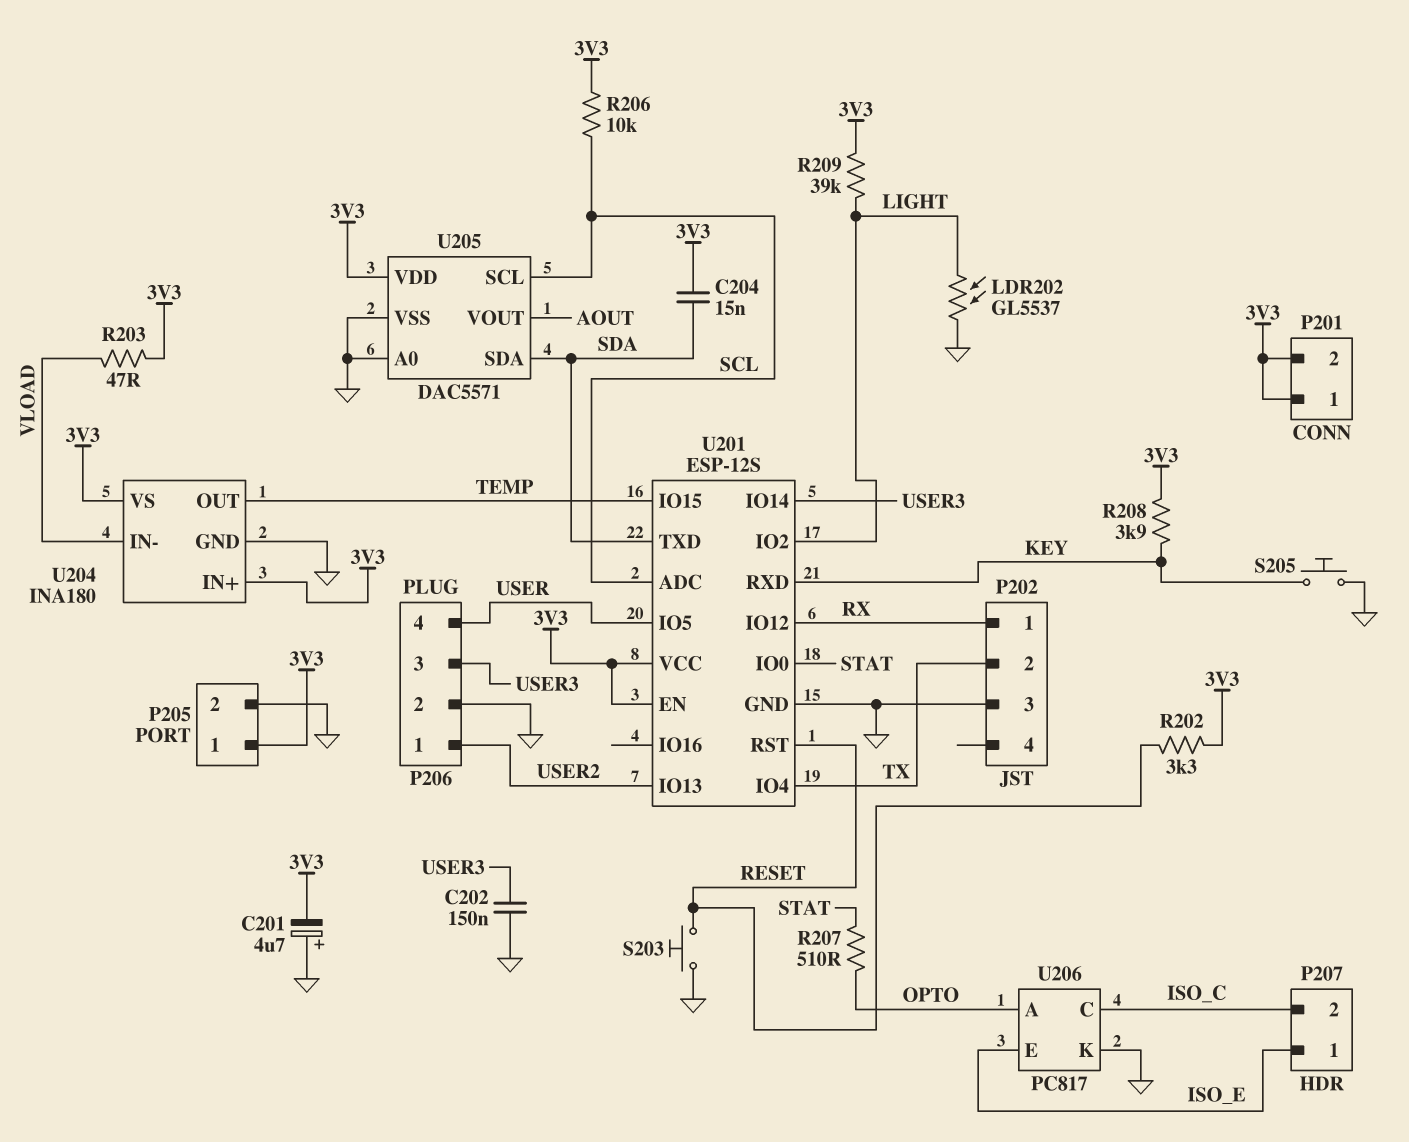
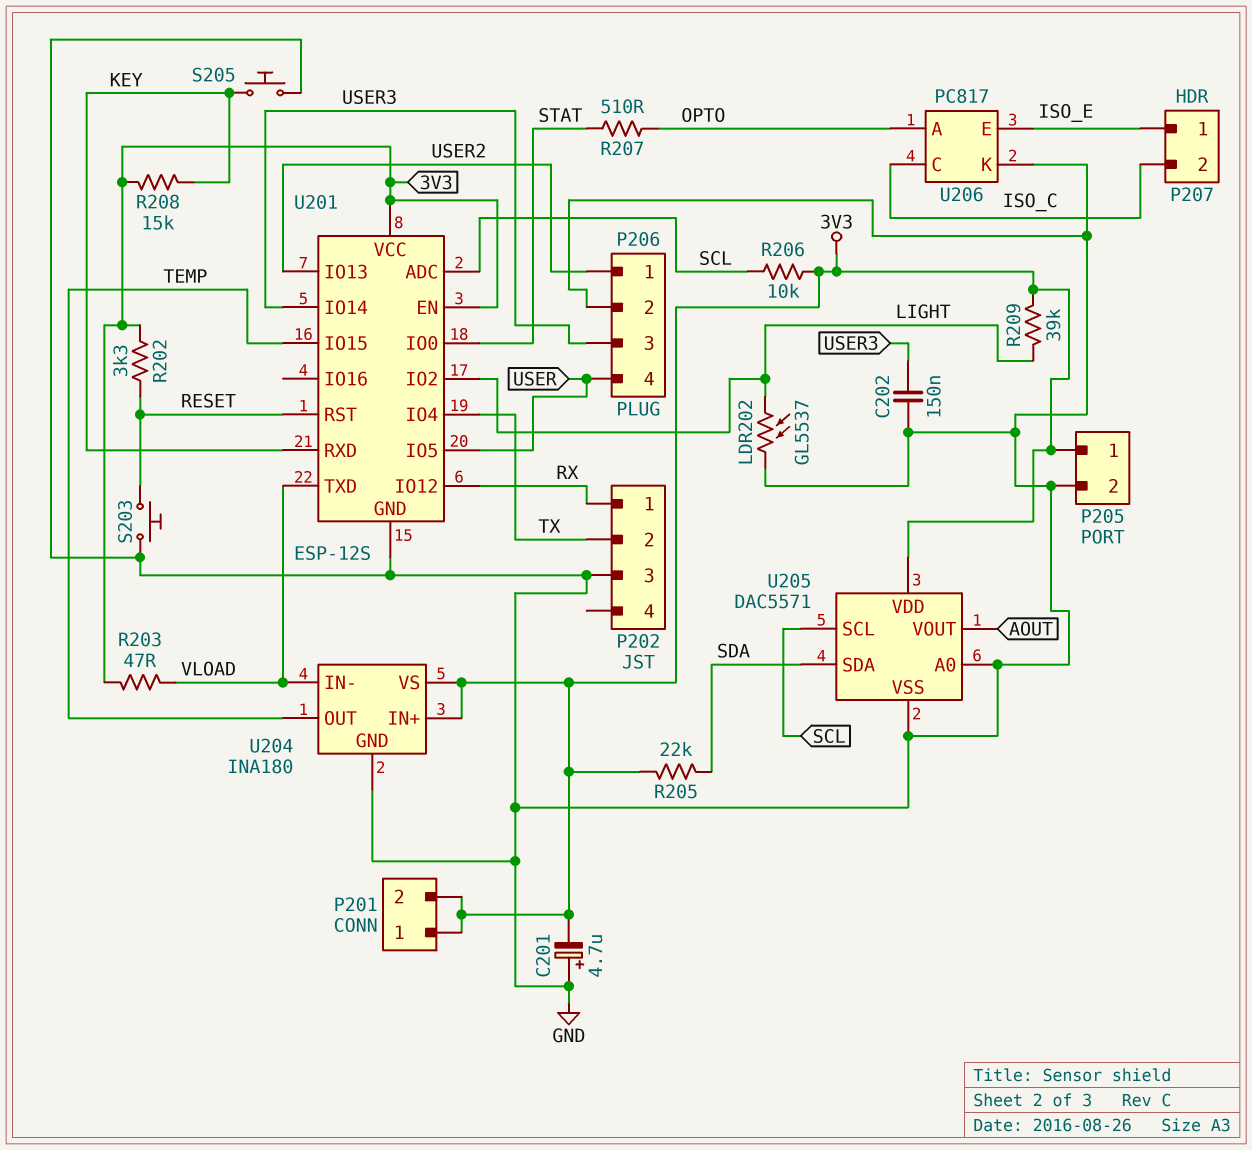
C204: 15nF (3V3, SDA) -> none
R205: none -> 22k (3V3, SDA)
R208: 3.9k (3V3, KEY) -> 15k (3V3, KEY)
U201 pin TXD: SDA -> VLOAD

